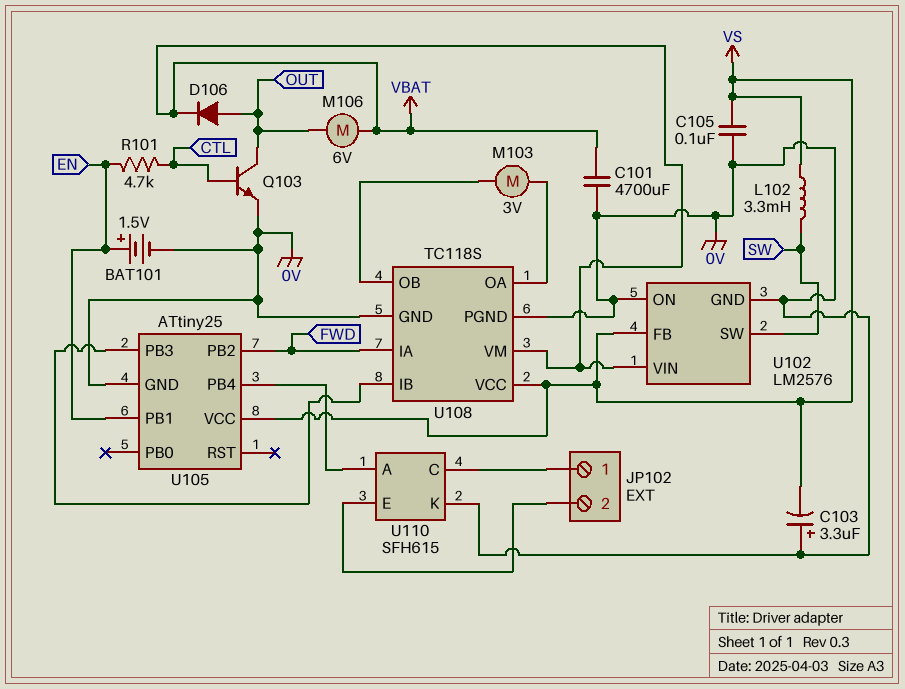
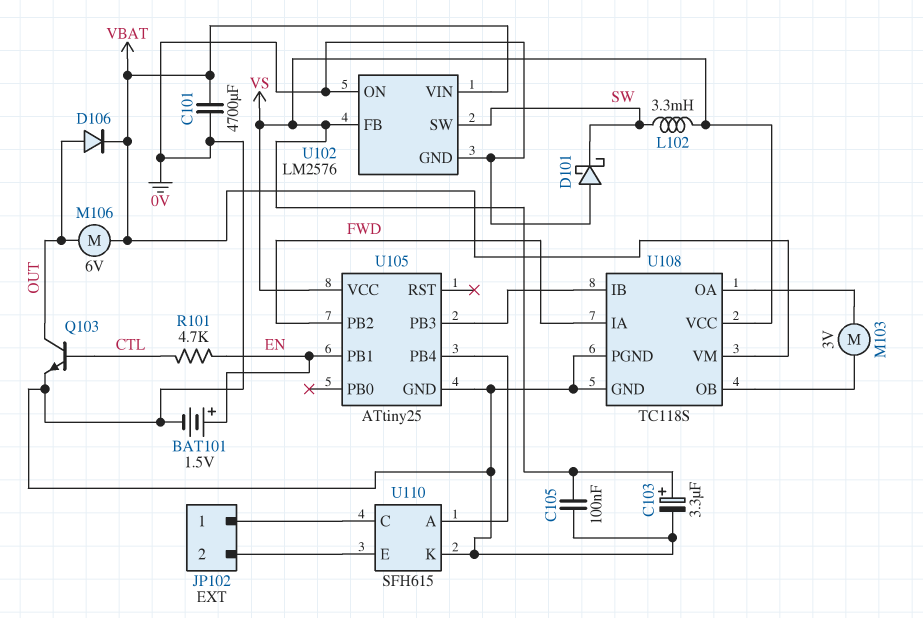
C103: 3.3uF (plus 0V, minus VS) -> 3.3uF (plus VS, minus 0V)
D101: none -> schottky (A 0V, K SW)

